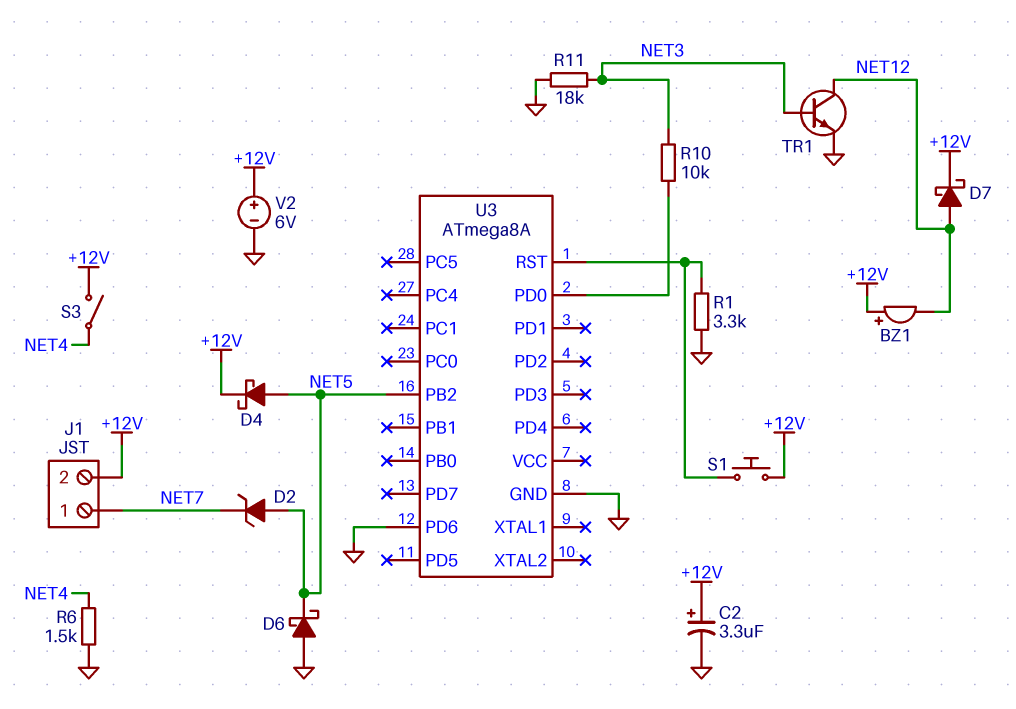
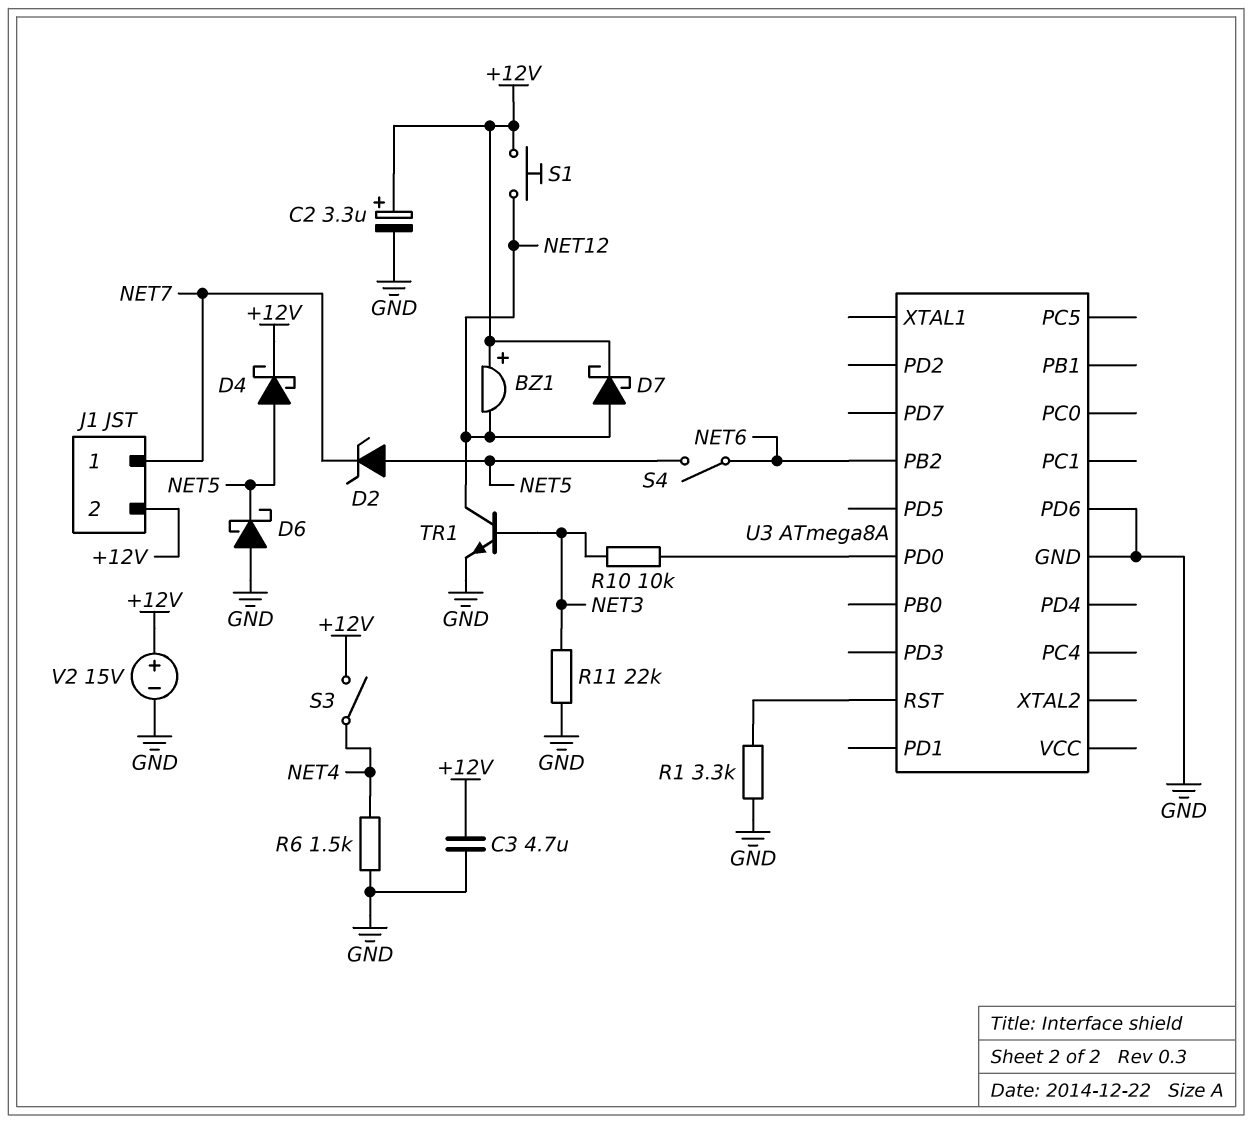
C3: none -> 4.7uF (+12V, GND)
R11: 18k (GND, NET3) -> 22k (GND, NET3)
S1: button (+12V, U3/RST) -> button (+12V, NET12)
S4: none -> switch (NET5, NET6)
U3 pin PB2: NET5 -> NET6
V2: 6V (plus +12V, minus GND) -> 15V (plus +12V, minus GND)

